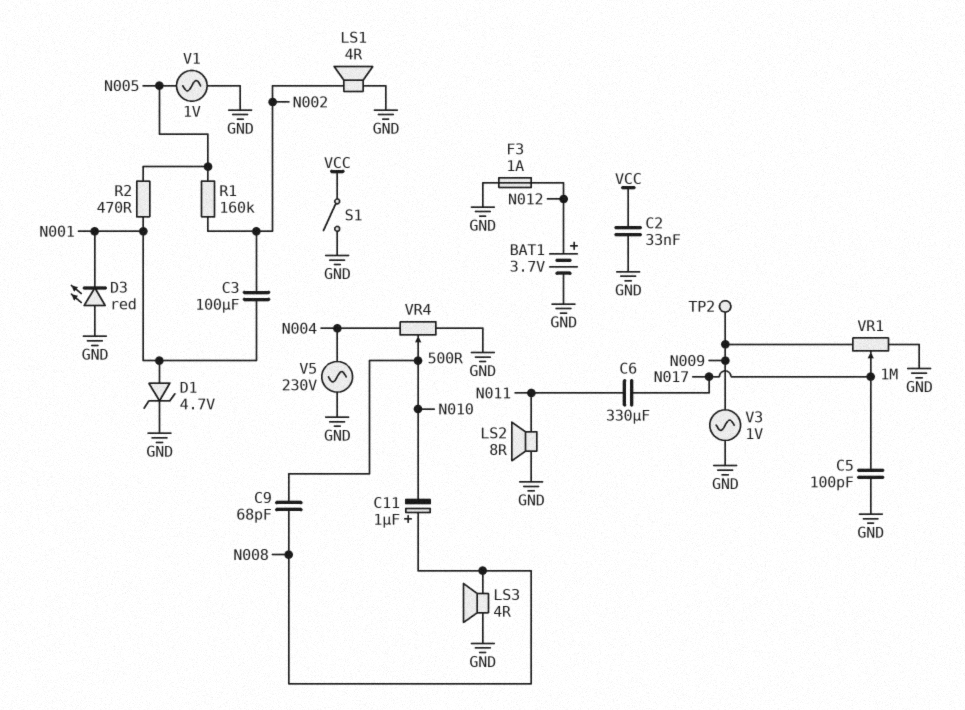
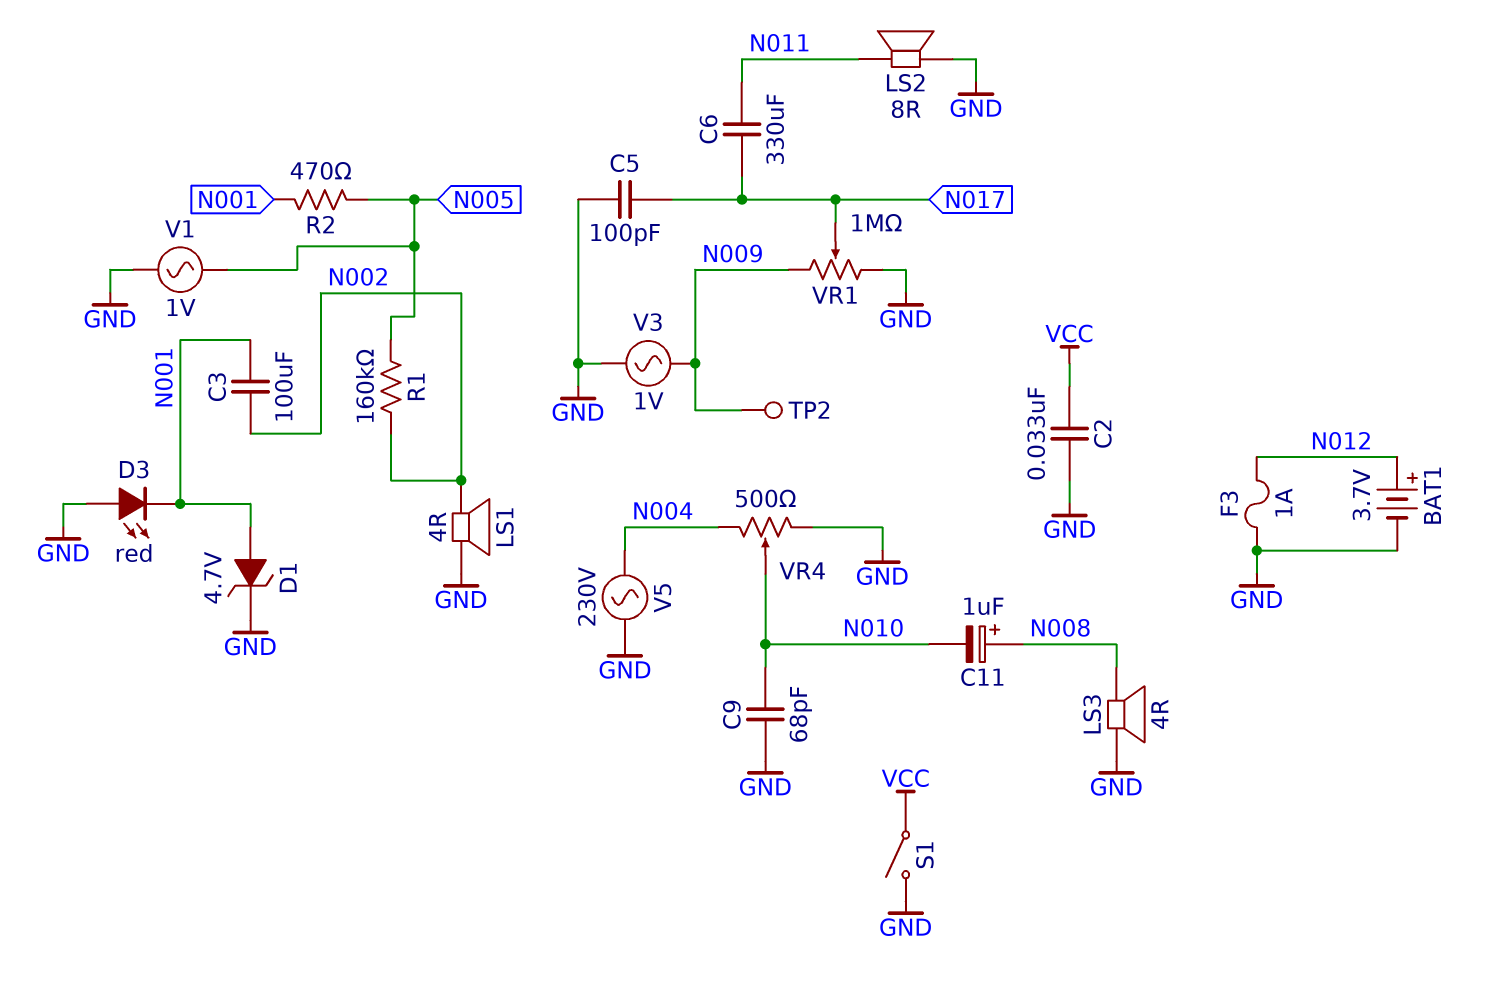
C9: 68pF (N008, N010) -> 68pF (GND, N010)

